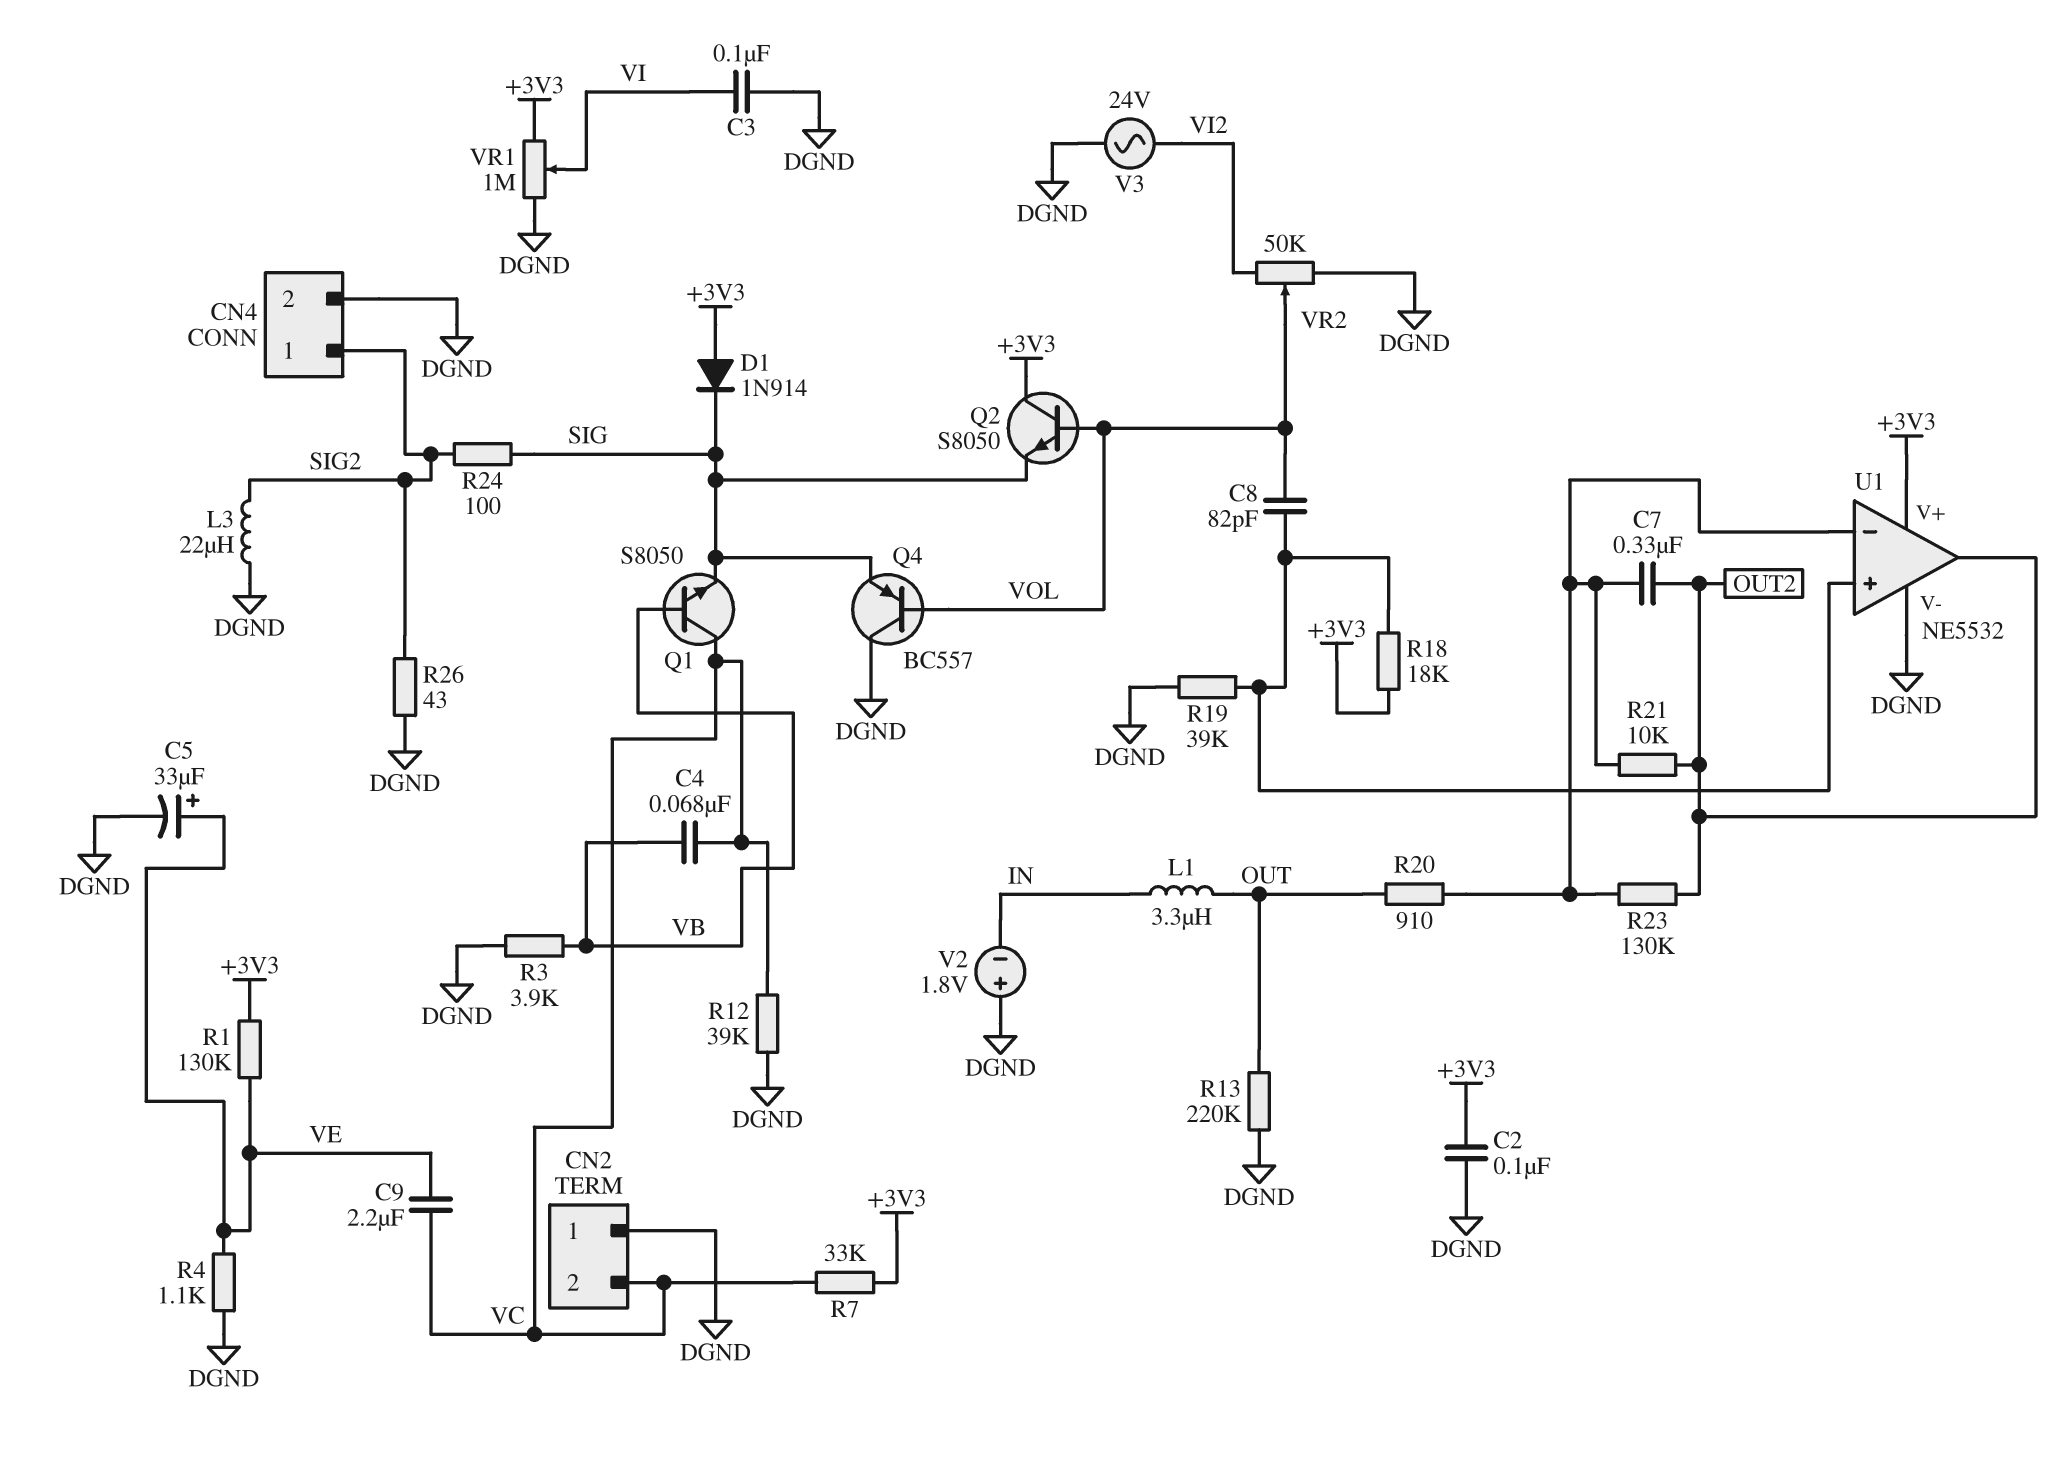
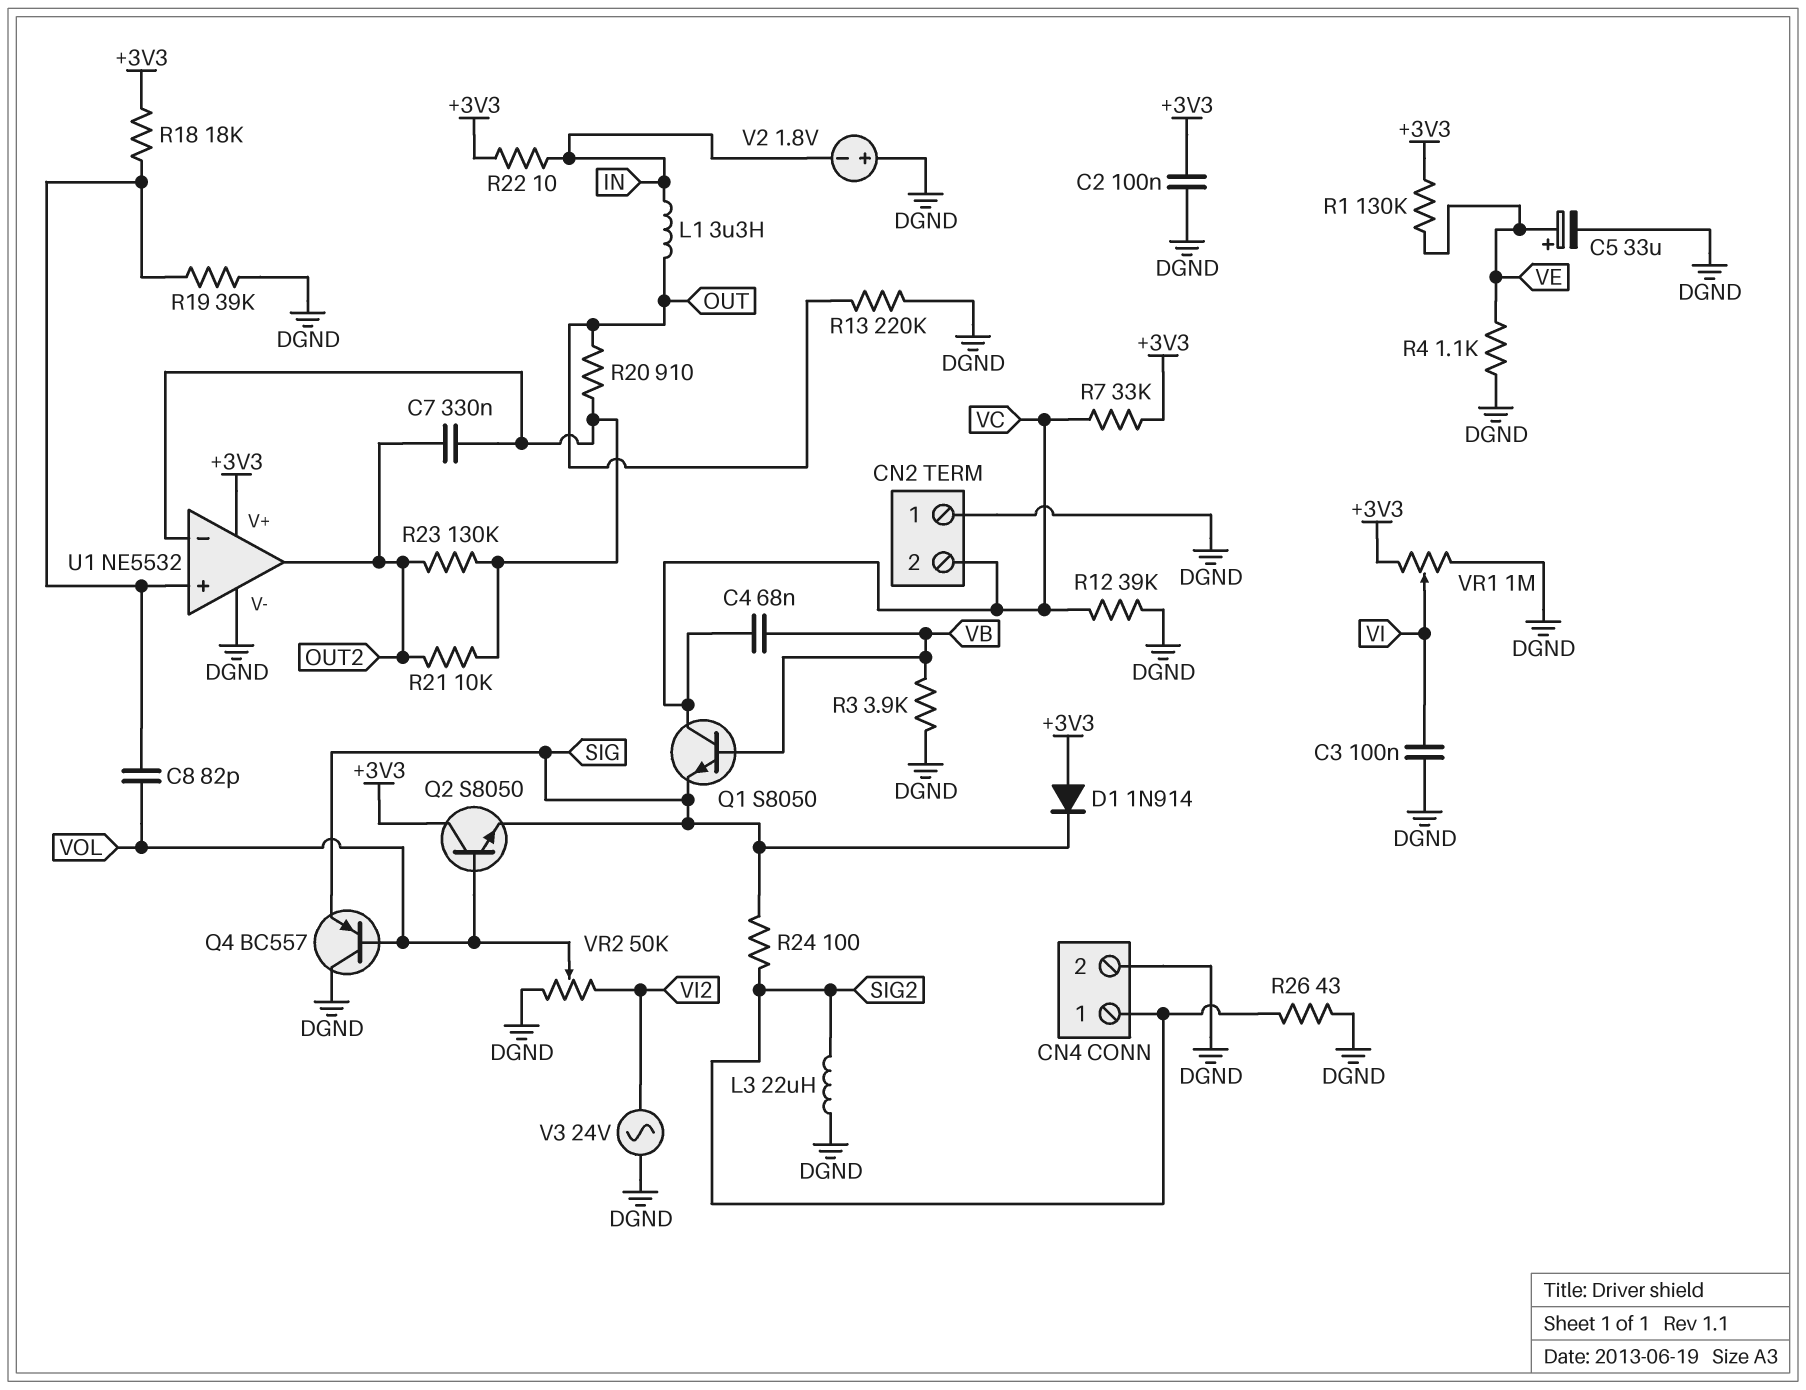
C9: 2.2uF (VC, VE) -> none
R22: none -> 10 (+3V3, IN)

